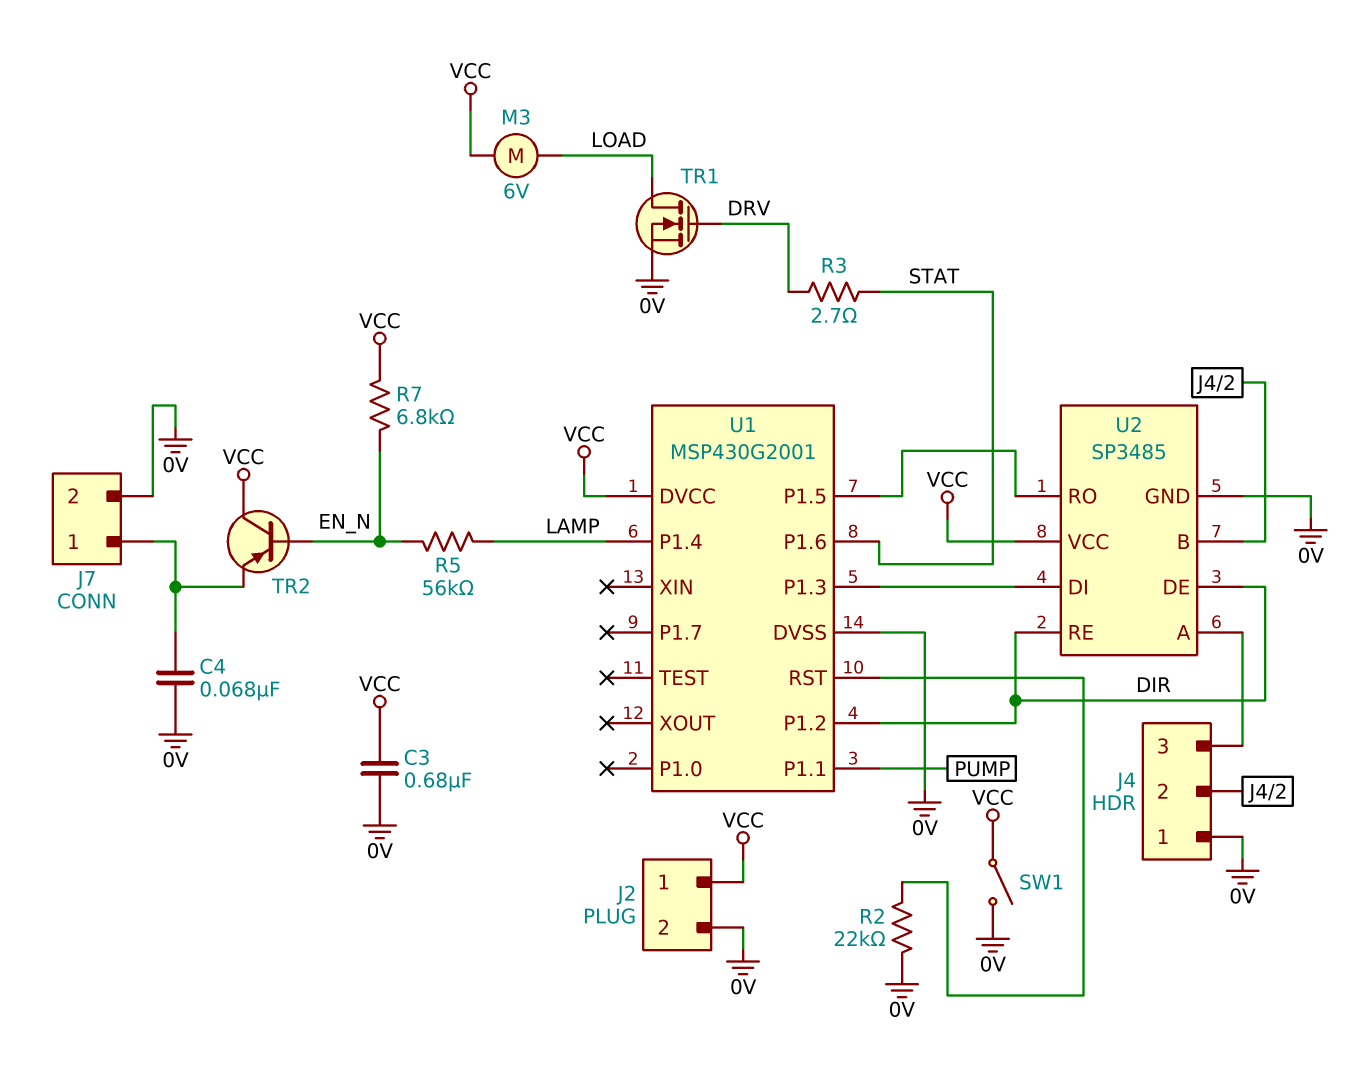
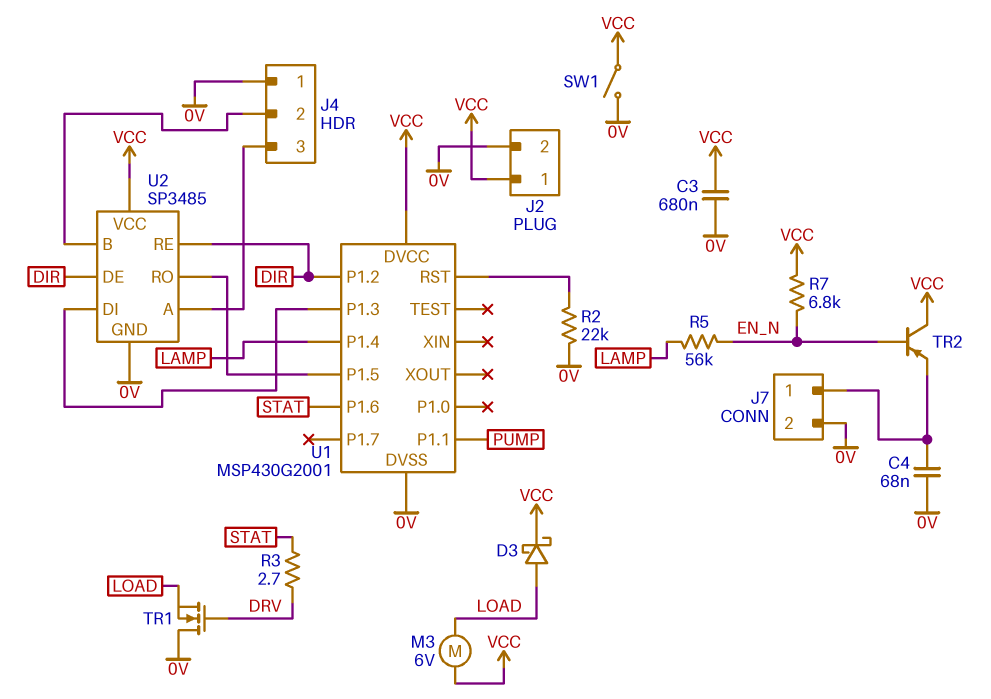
D3: none -> schottky (A LOAD, K VCC)
TR1: NMOS (G DRV, D LOAD, S 0V) -> NMOS (G DRV, D 0V, S LOAD)

